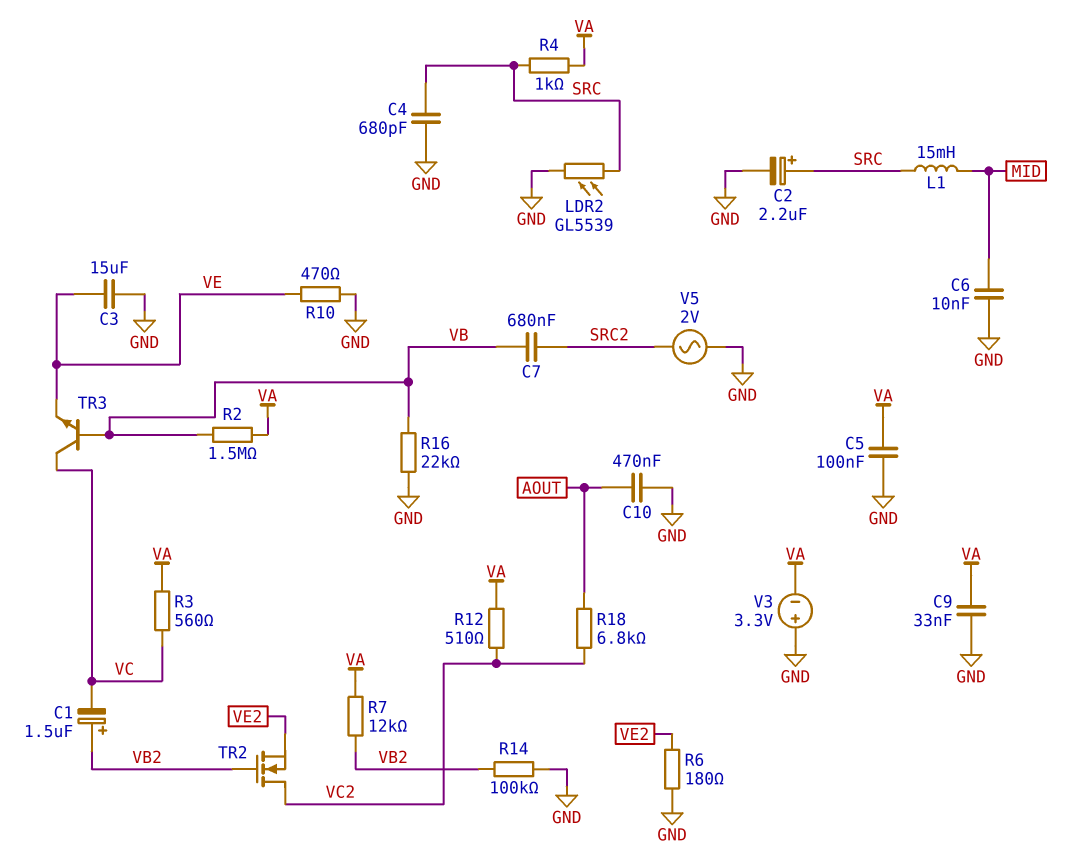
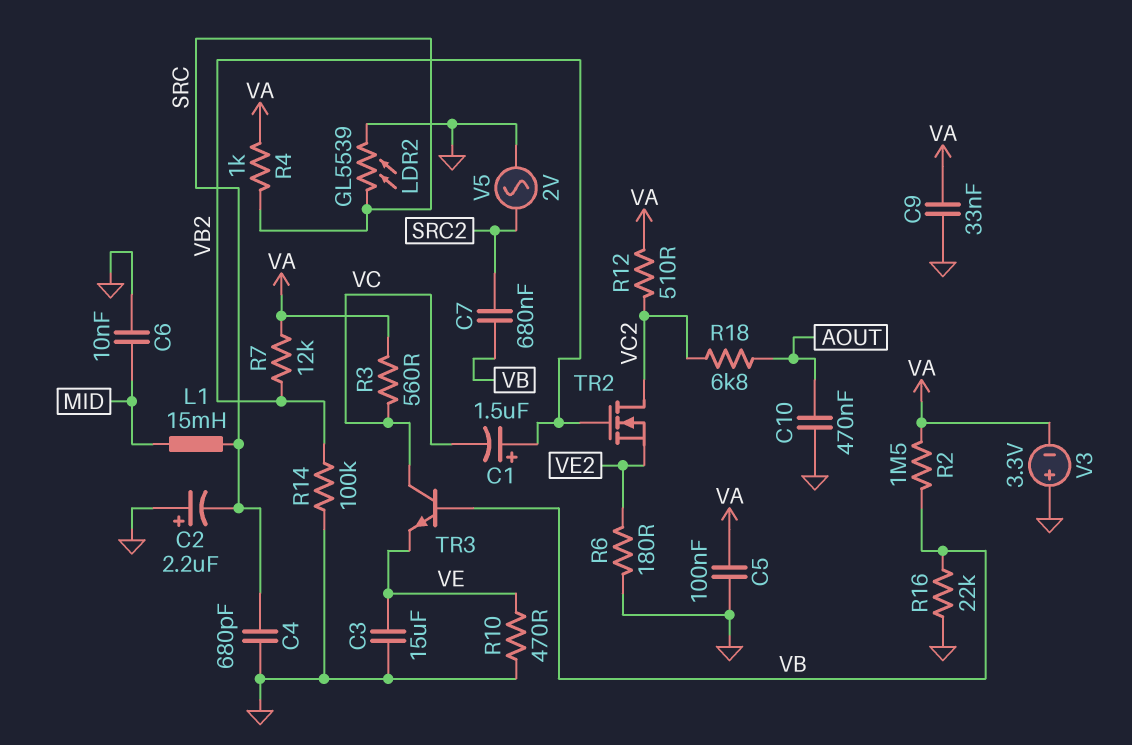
C2: 2.2uF (plus SRC, minus GND) -> 2.2uF (plus GND, minus SRC)

